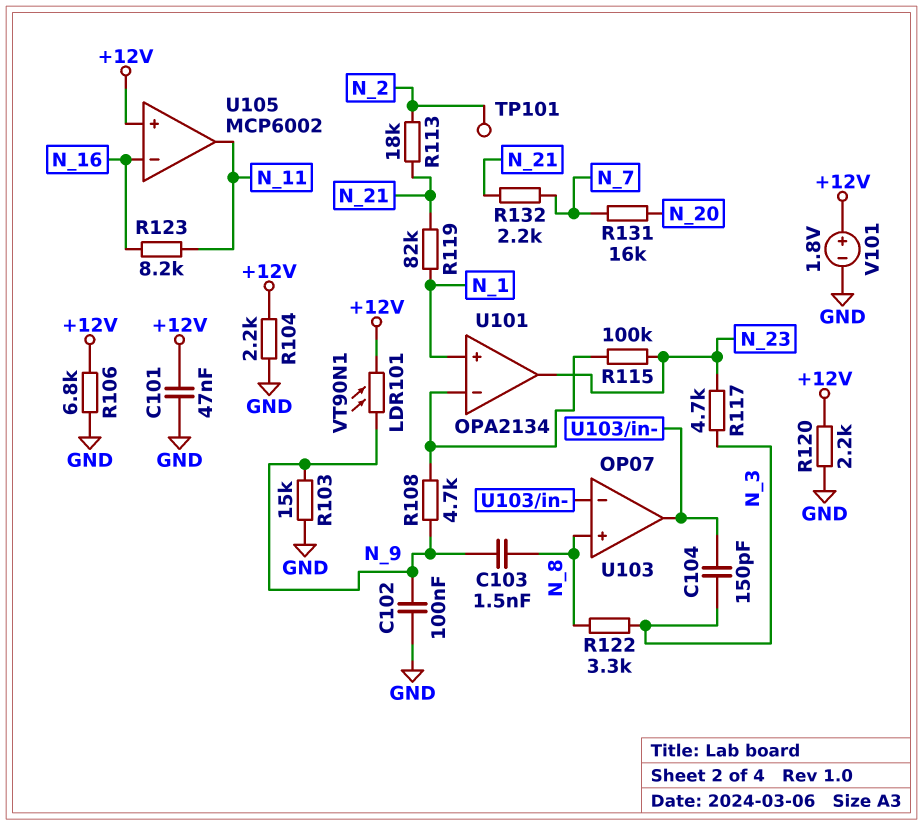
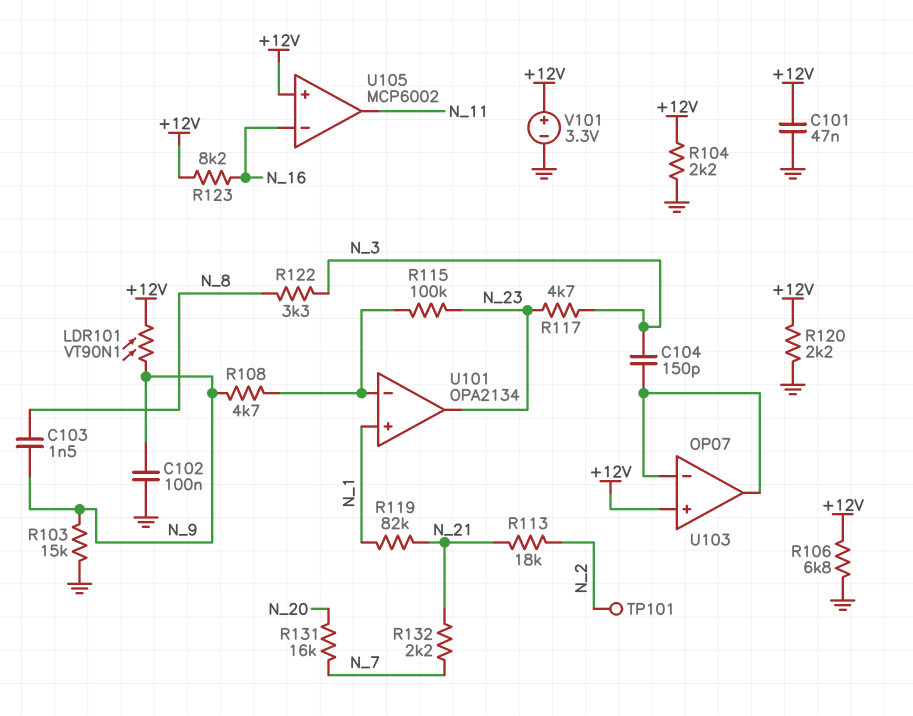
R123: 8.2k (N_11, N_16) -> 8.2k (+12V, N_16)
U103 pin in+: N_8 -> +12V
V101: 1.8V (plus +12V, minus GND) -> 3.3V (plus +12V, minus GND)

